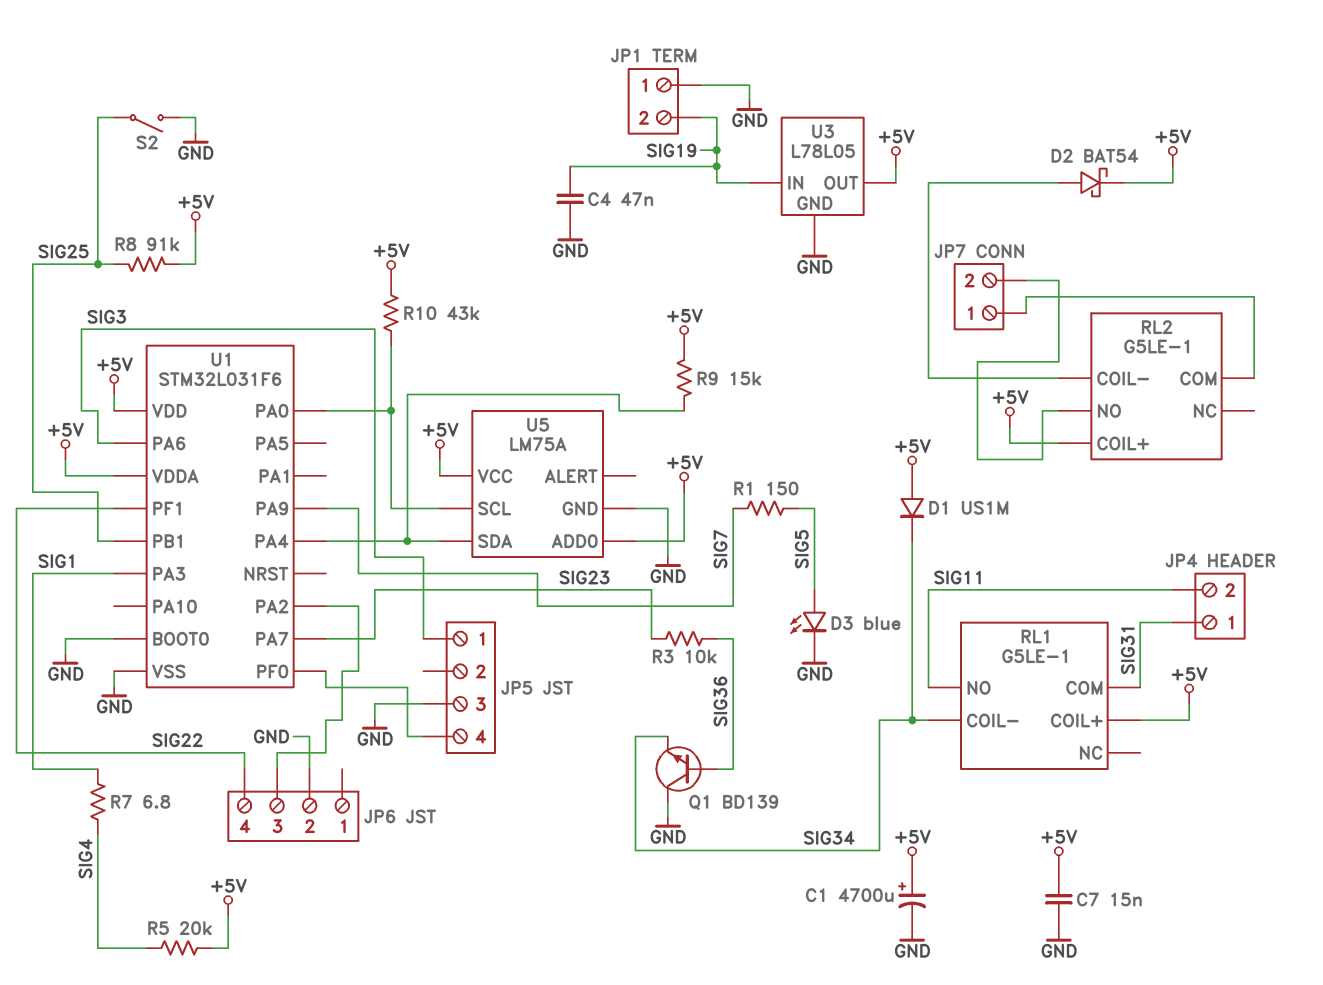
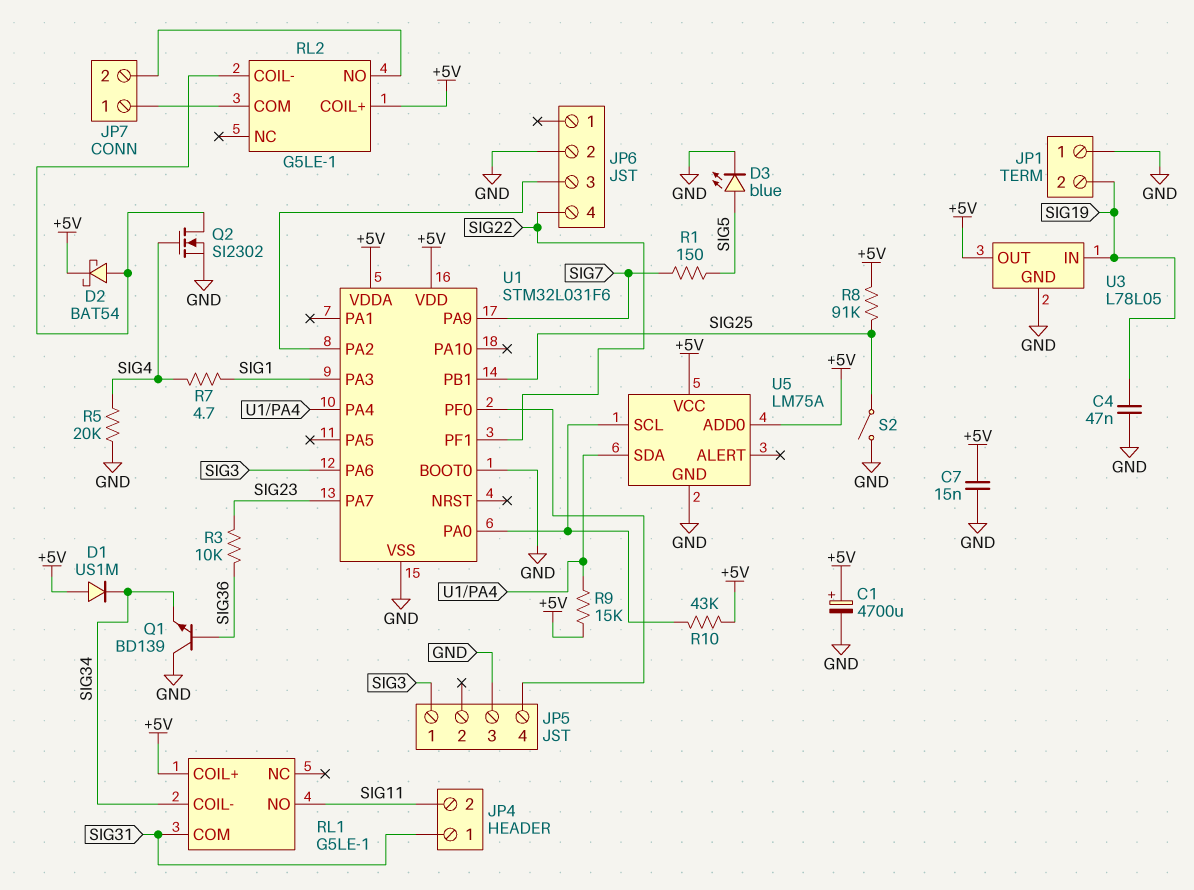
Q2: none -> NMOS SI2302 (G SIG4, D RL2/COIL-, S GND)
R5: 20k (+5V, SIG4) -> 20k (GND, SIG4)
R7: 6.8 (SIG1, SIG4) -> 4.7 (SIG1, SIG4)

